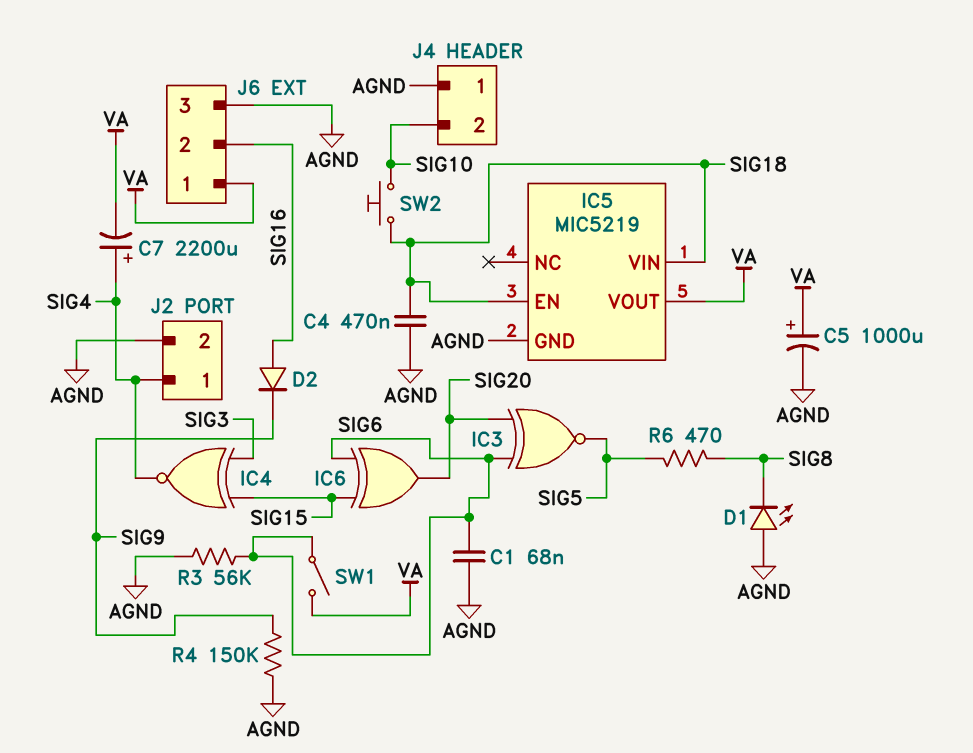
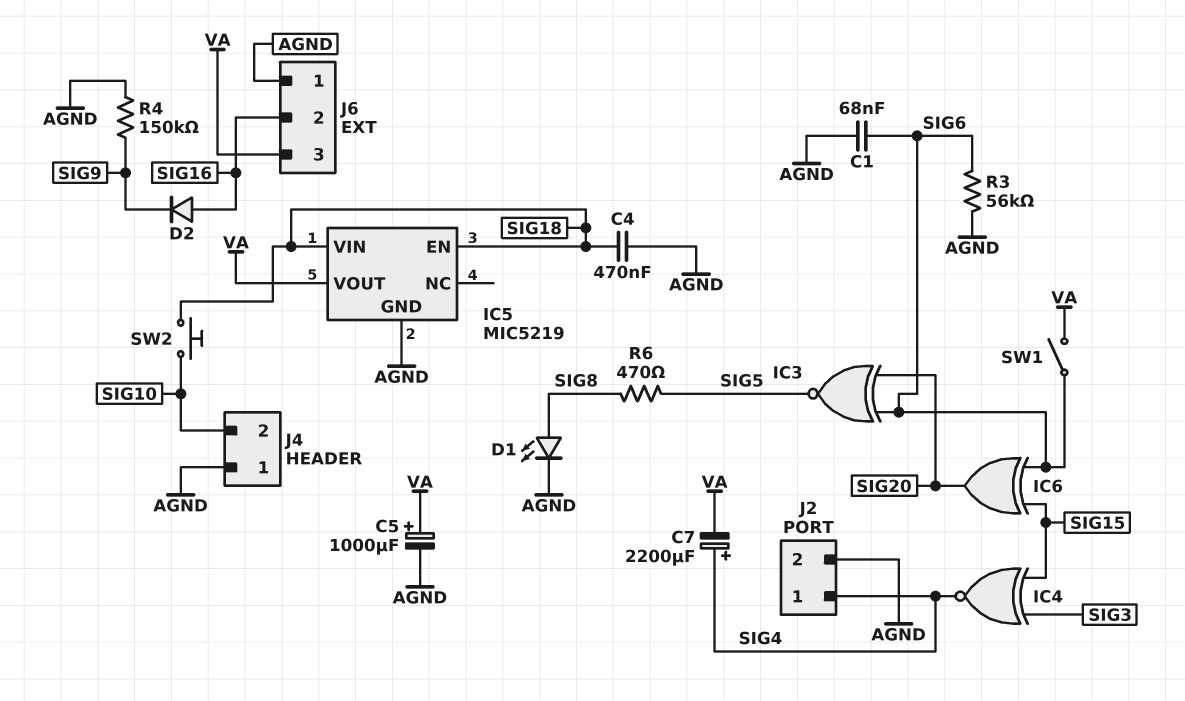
D1: LED (A AGND, K SIG8) -> LED (A SIG8, K AGND)
J6 pin 1: VA -> AGND
J6 pin 3: AGND -> VA

